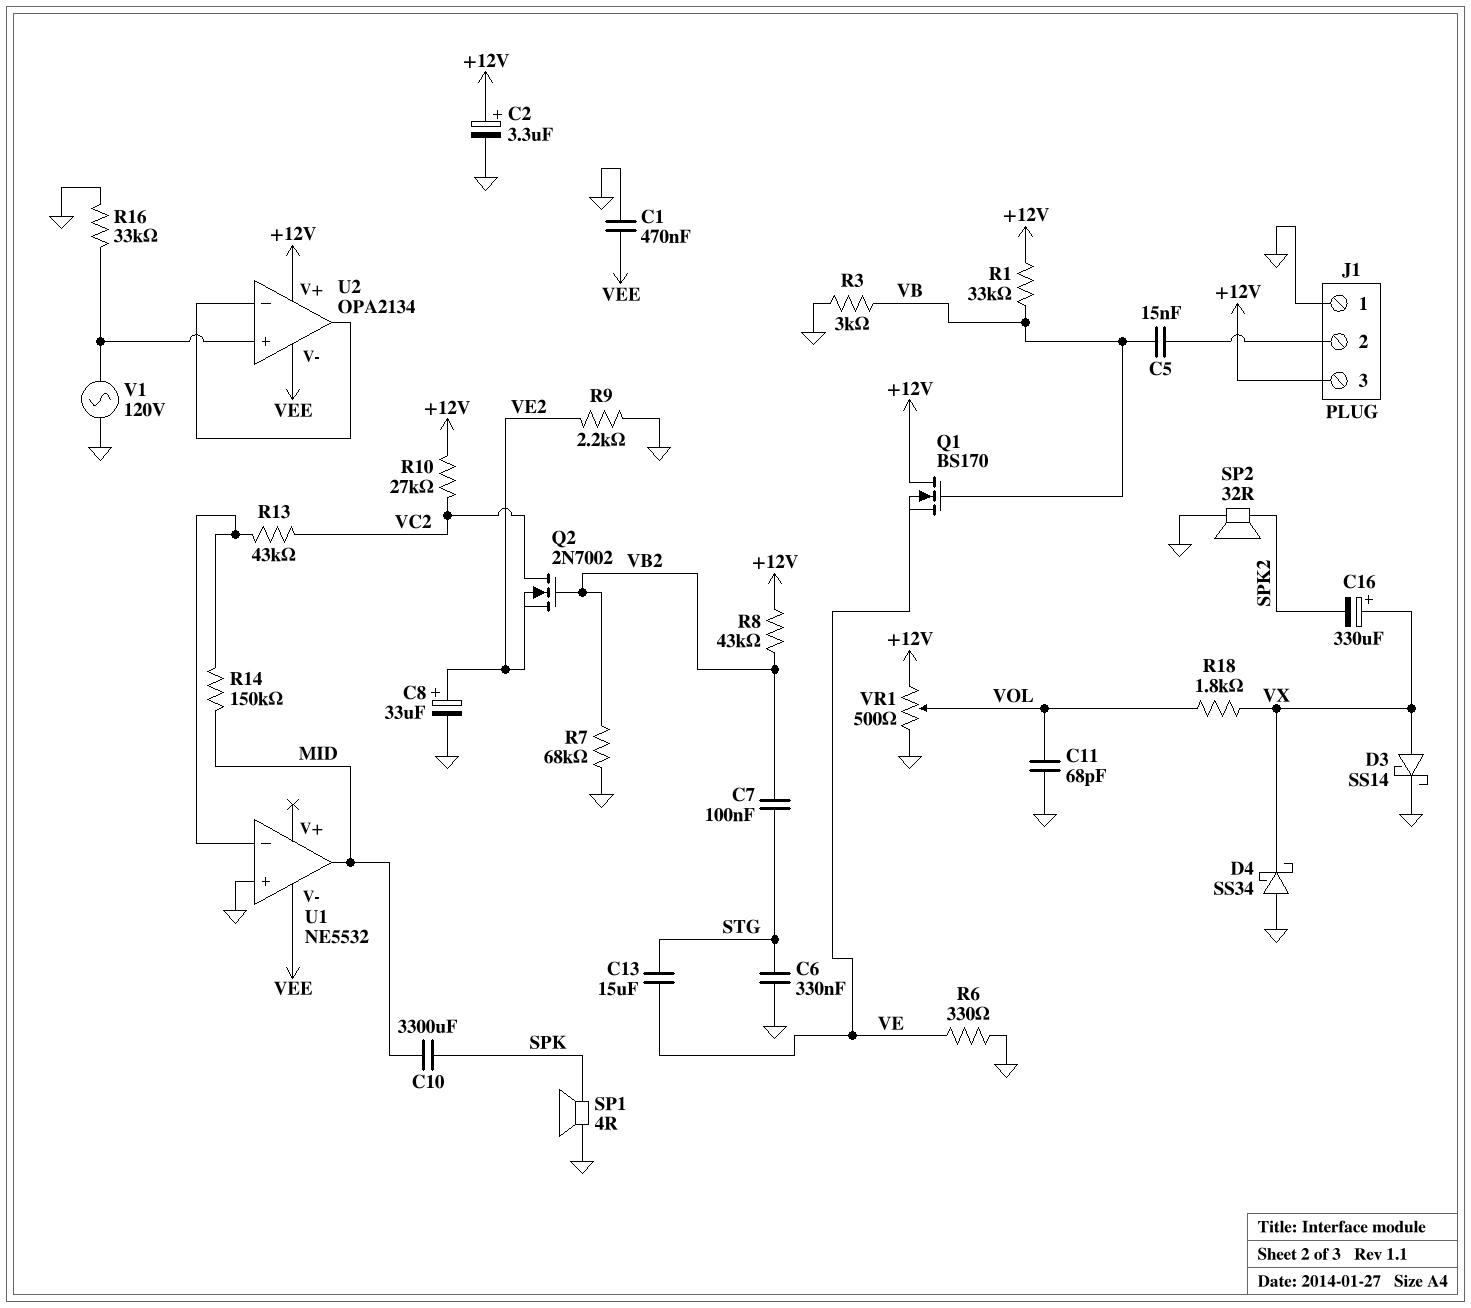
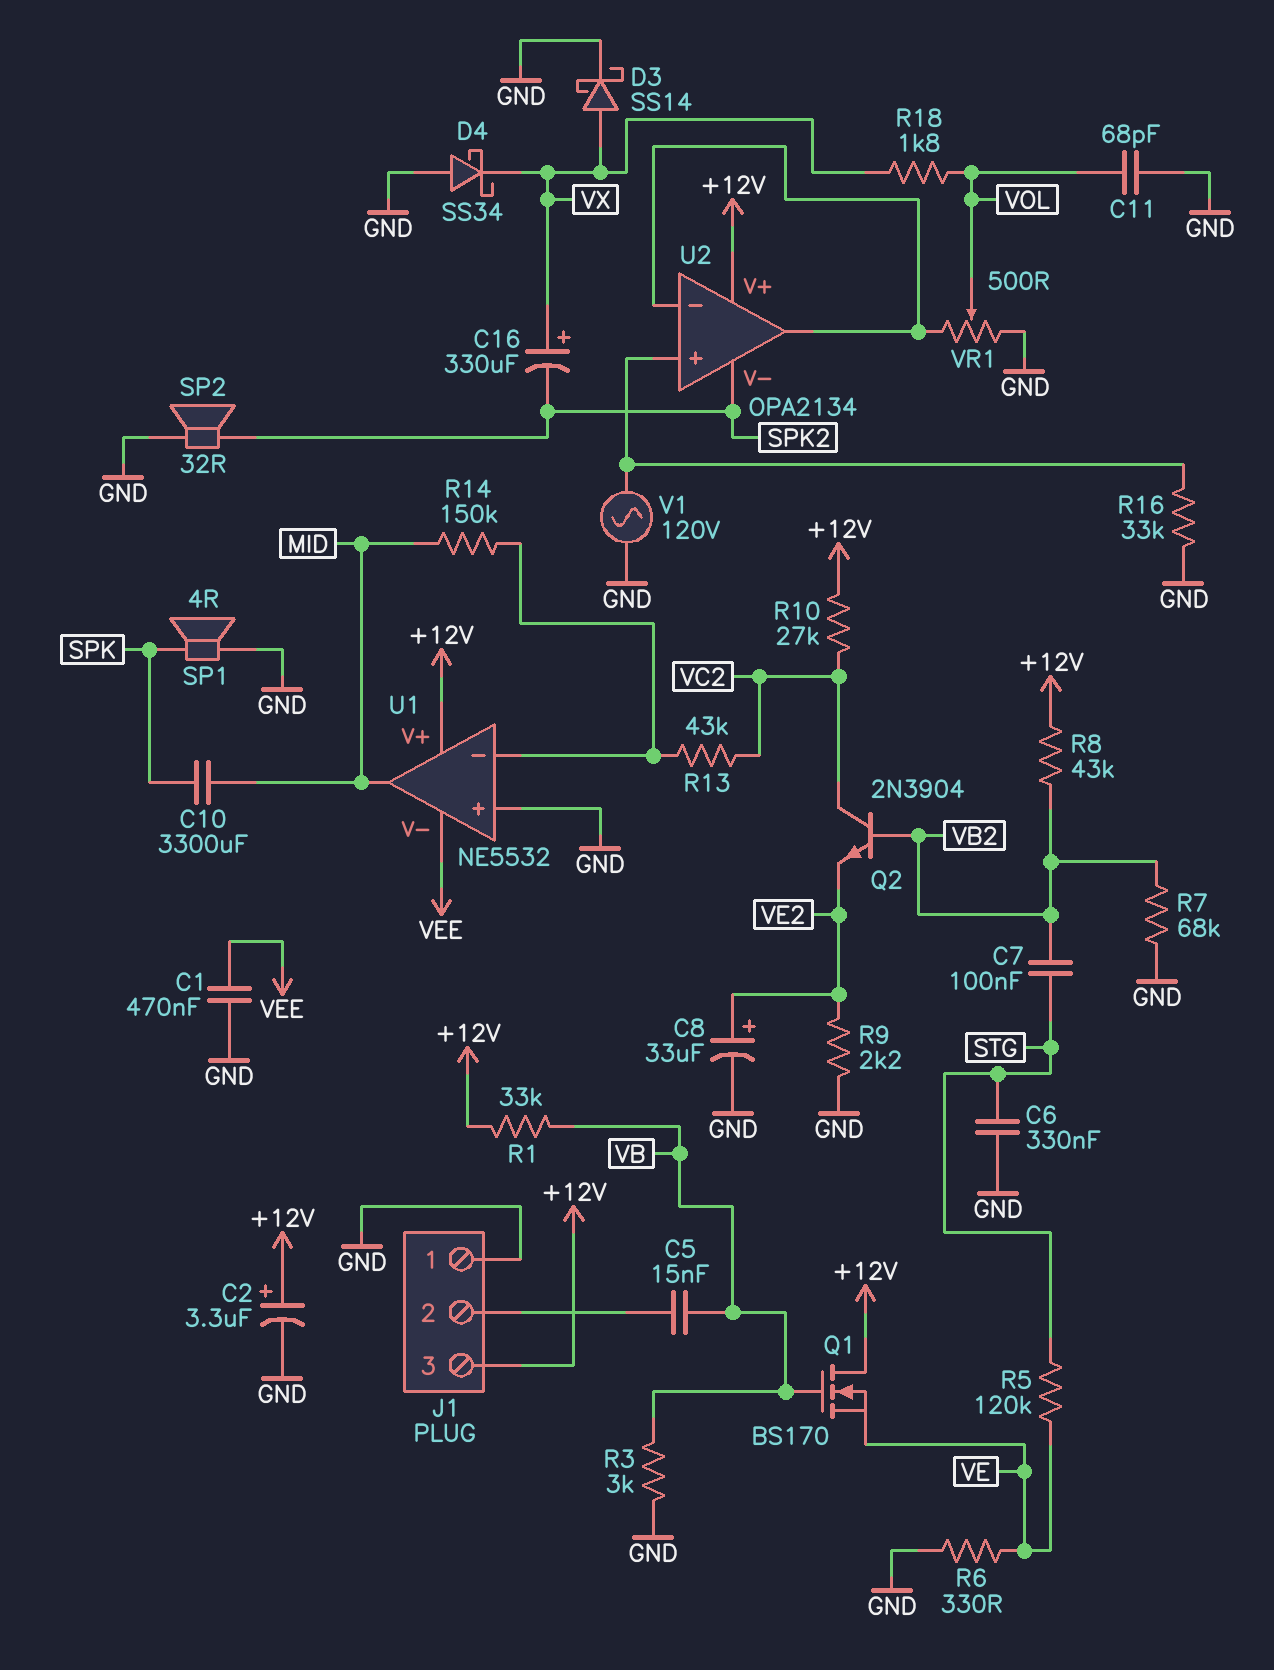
C13: 15uF (STG, VE) -> none
Q2: NMOS 2N7002 (G VB2, D VC2, S VE2) -> NPN 2N3904 (B VB2, C VC2, E VE2)
R5: none -> 120k (STG, VE)
U1 pin V+: none -> +12V
U2 pin V-: VEE -> SPK2
VR1: 500 (+12V, GND, wiper VOL) -> 500 (GND, U2/in-, wiper VOL)

